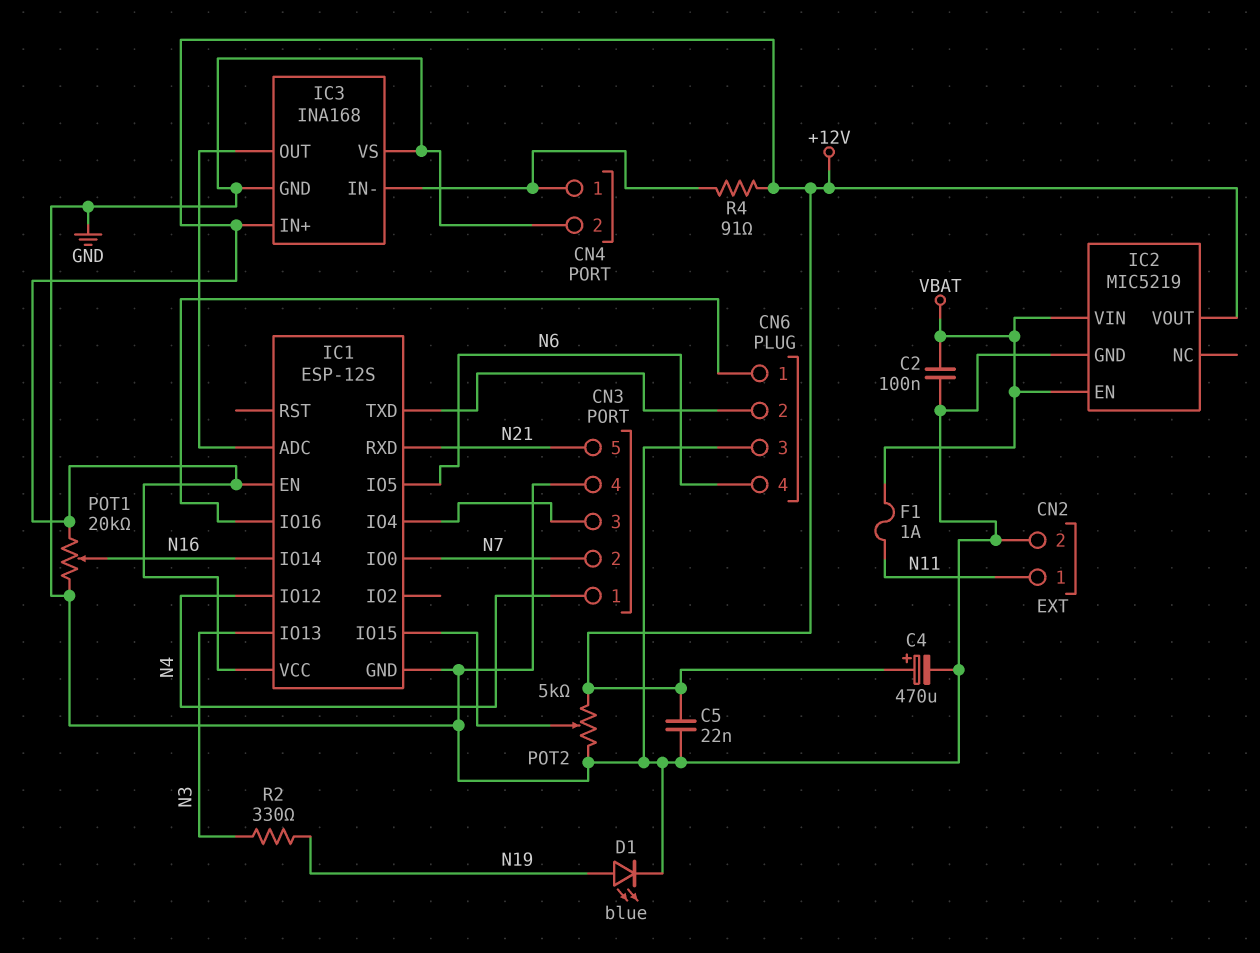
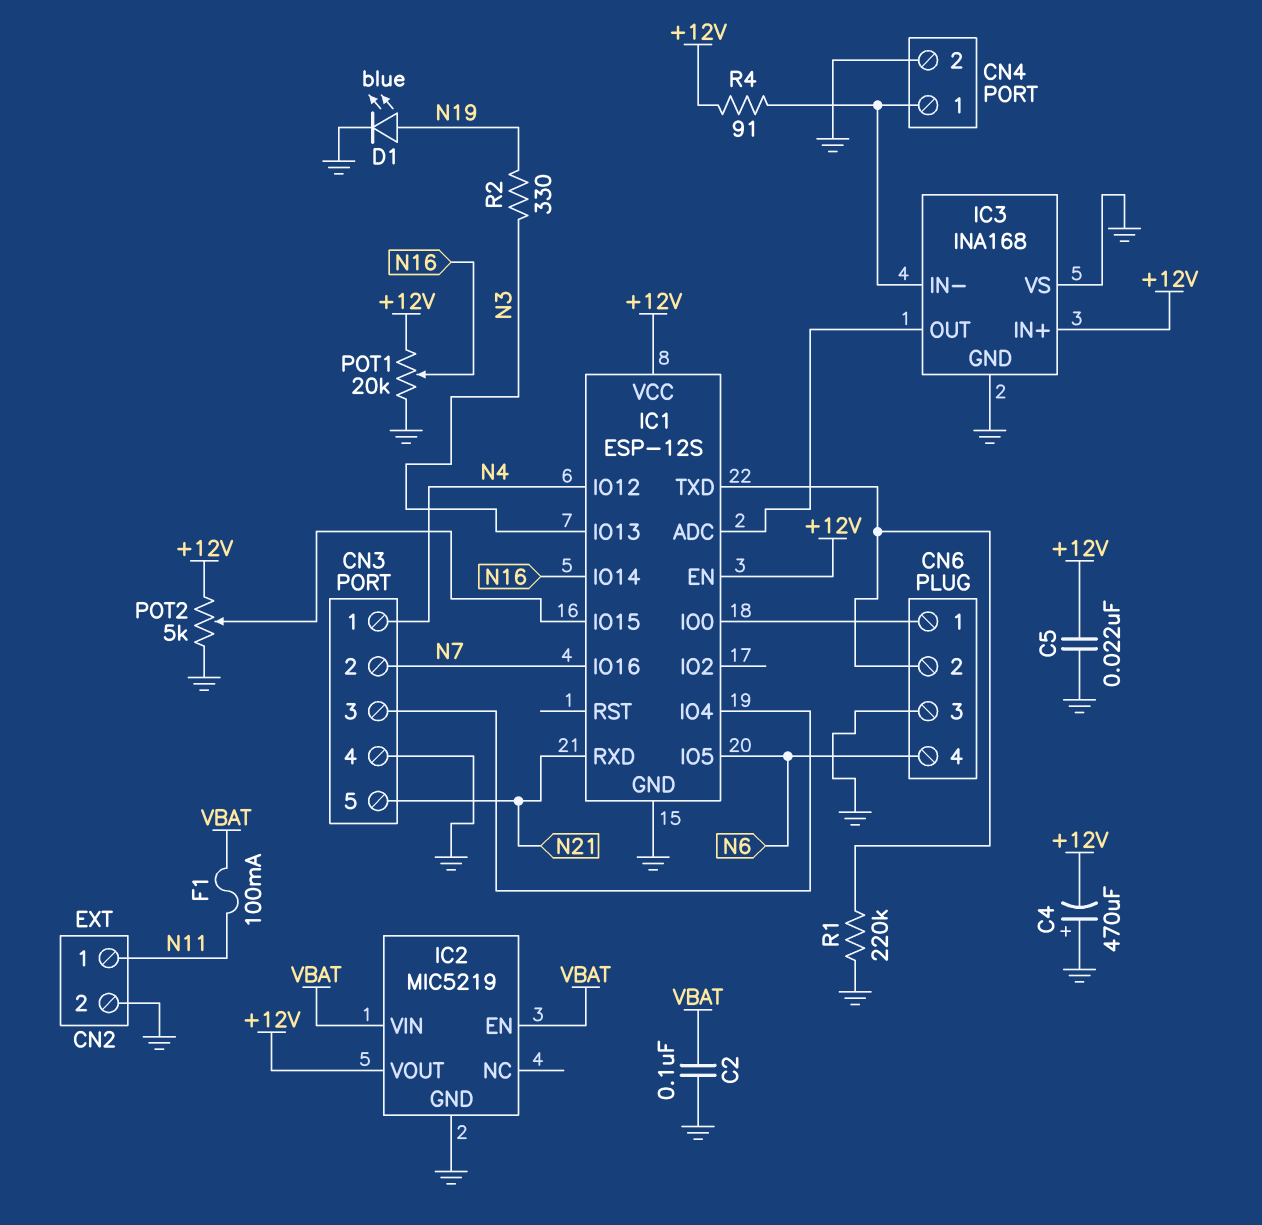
C4: 470uF (plus +12V, minus GND) -> 470uF (plus GND, minus +12V)
F1: 1A (N11, VBAT) -> 100mA (N11, VBAT)
IC1 pin IO0: N7 -> CN6/1
IC1 pin IO16: CN6/1 -> N7
R1: none -> 220k (CN6/2, GND)

